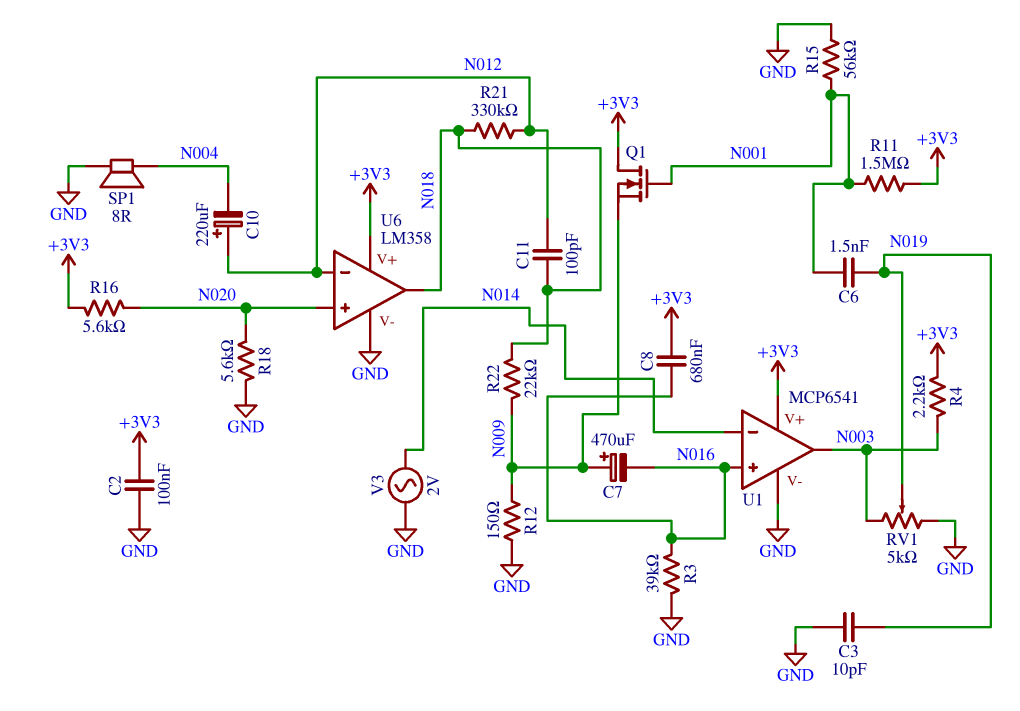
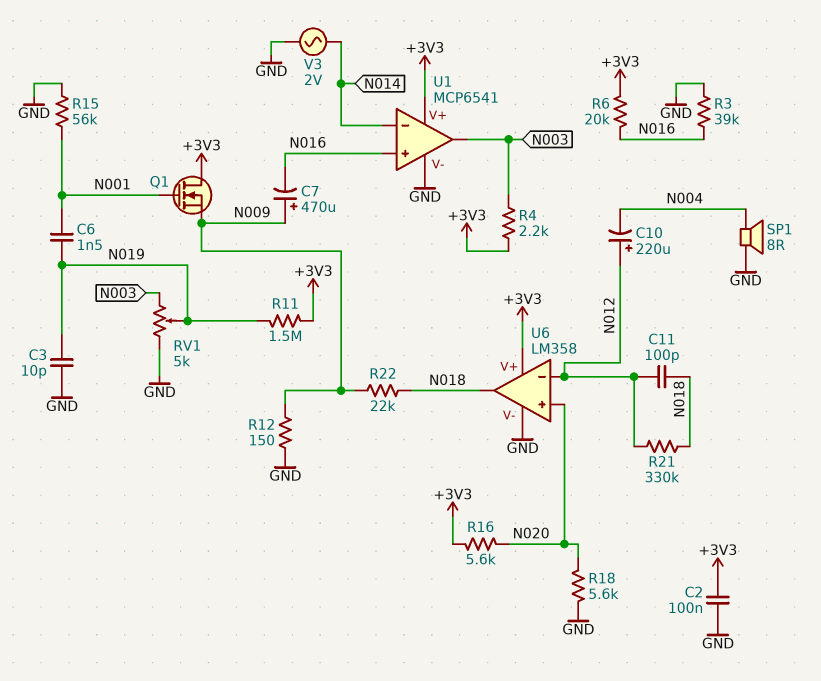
C8: 680nF (+3V3, N016) -> none
R6: none -> 20k (+3V3, N016)
R11: 1.5M (+3V3, N001) -> 1.5M (+3V3, N019)

